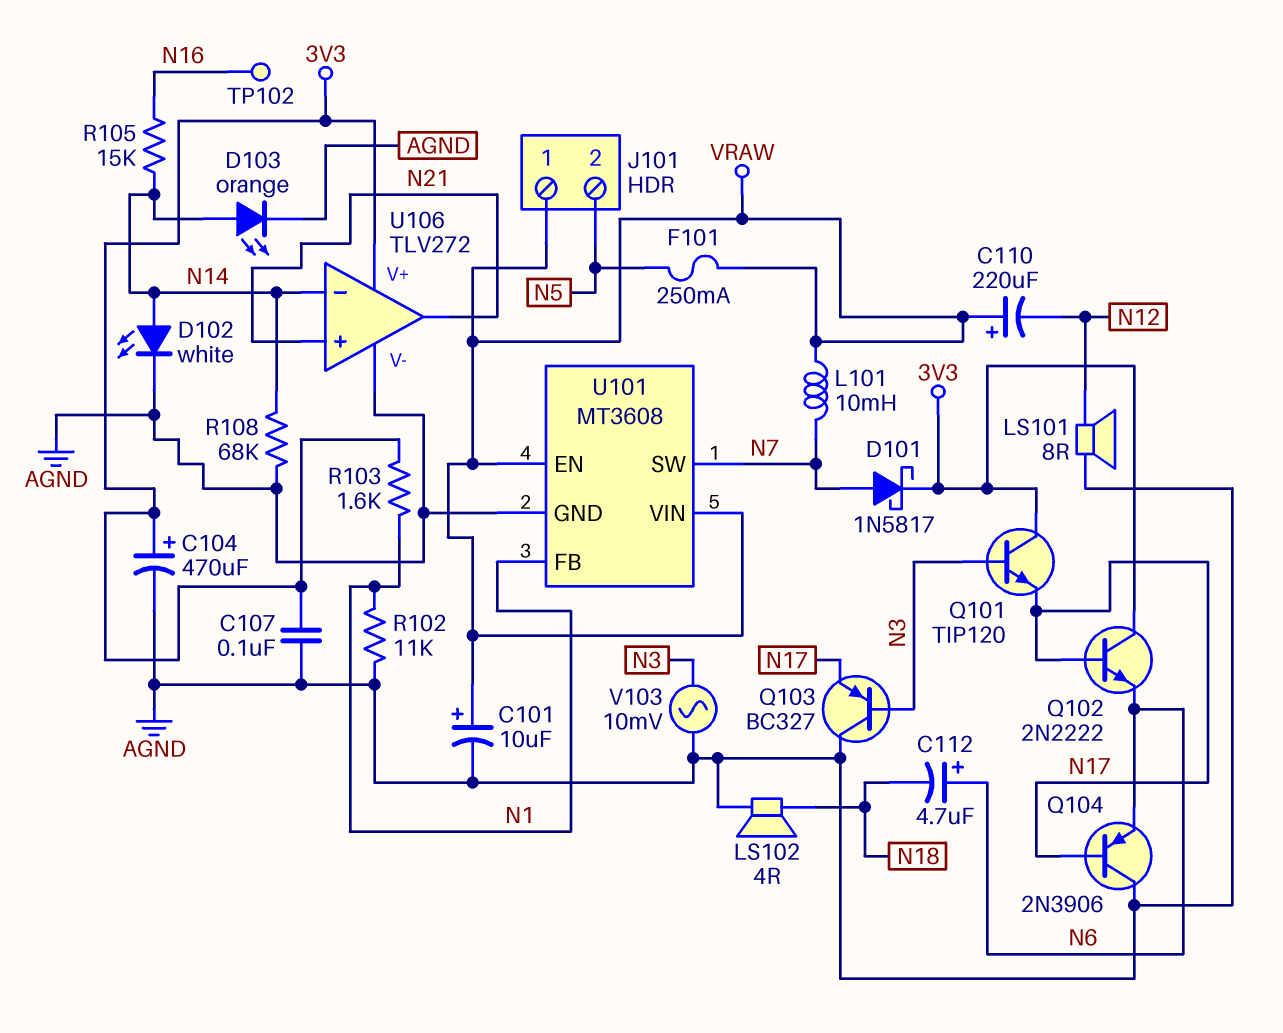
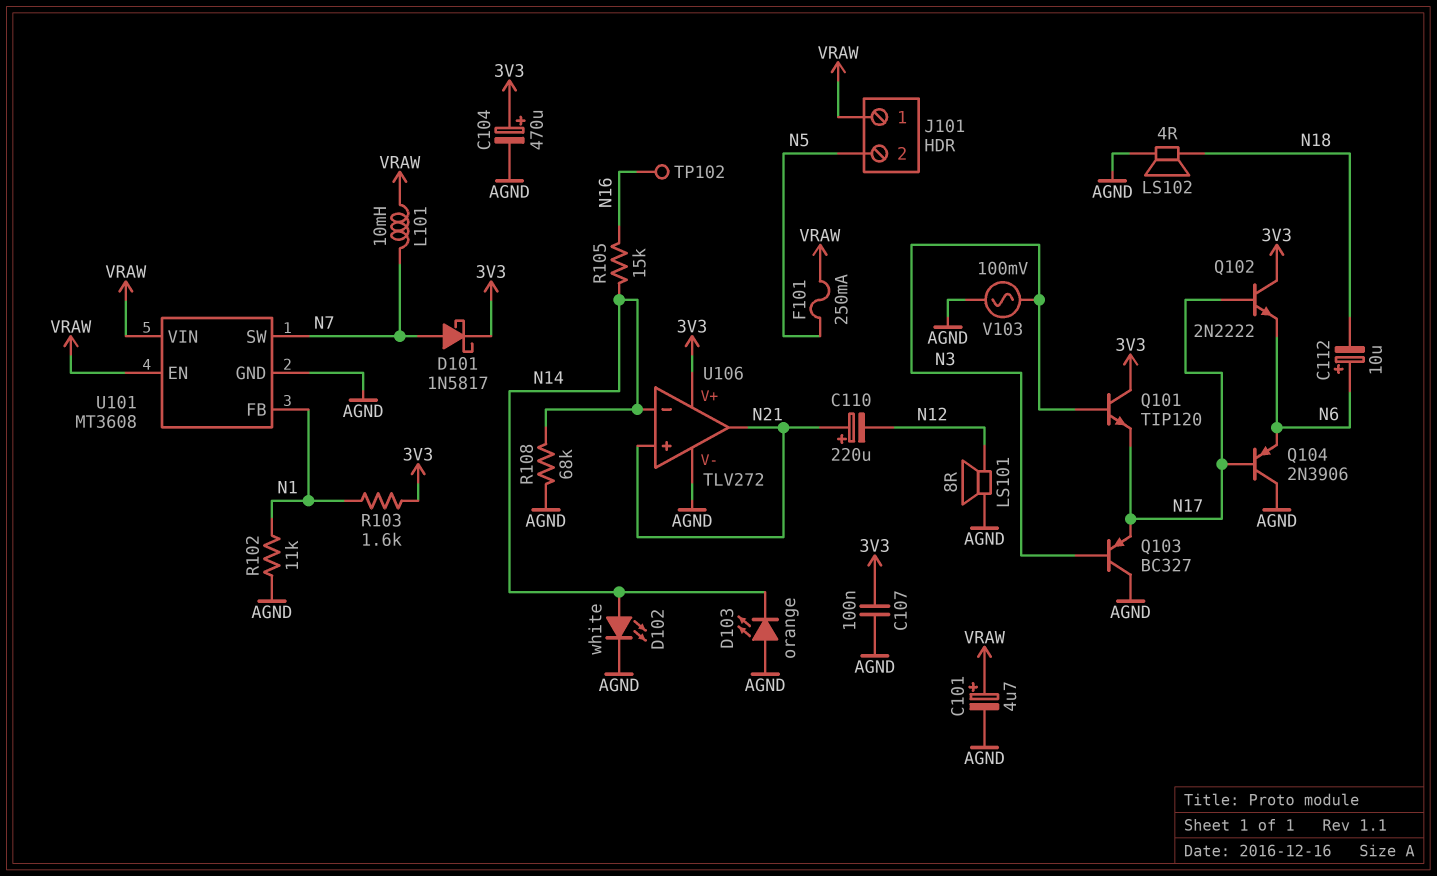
C101: 10uF (plus VRAW, minus AGND) -> 4.7uF (plus VRAW, minus AGND)
C110: 220uF (plus VRAW, minus N12) -> 220uF (plus N21, minus N12)
C112: 4.7uF (plus N6, minus N18) -> 10uF (plus N6, minus N18)
D103: LED orange (A N14, K AGND) -> LED orange (A AGND, K N14)
V103: AC 10mV (AGND, N3) -> AC 100mV (AGND, N3)

